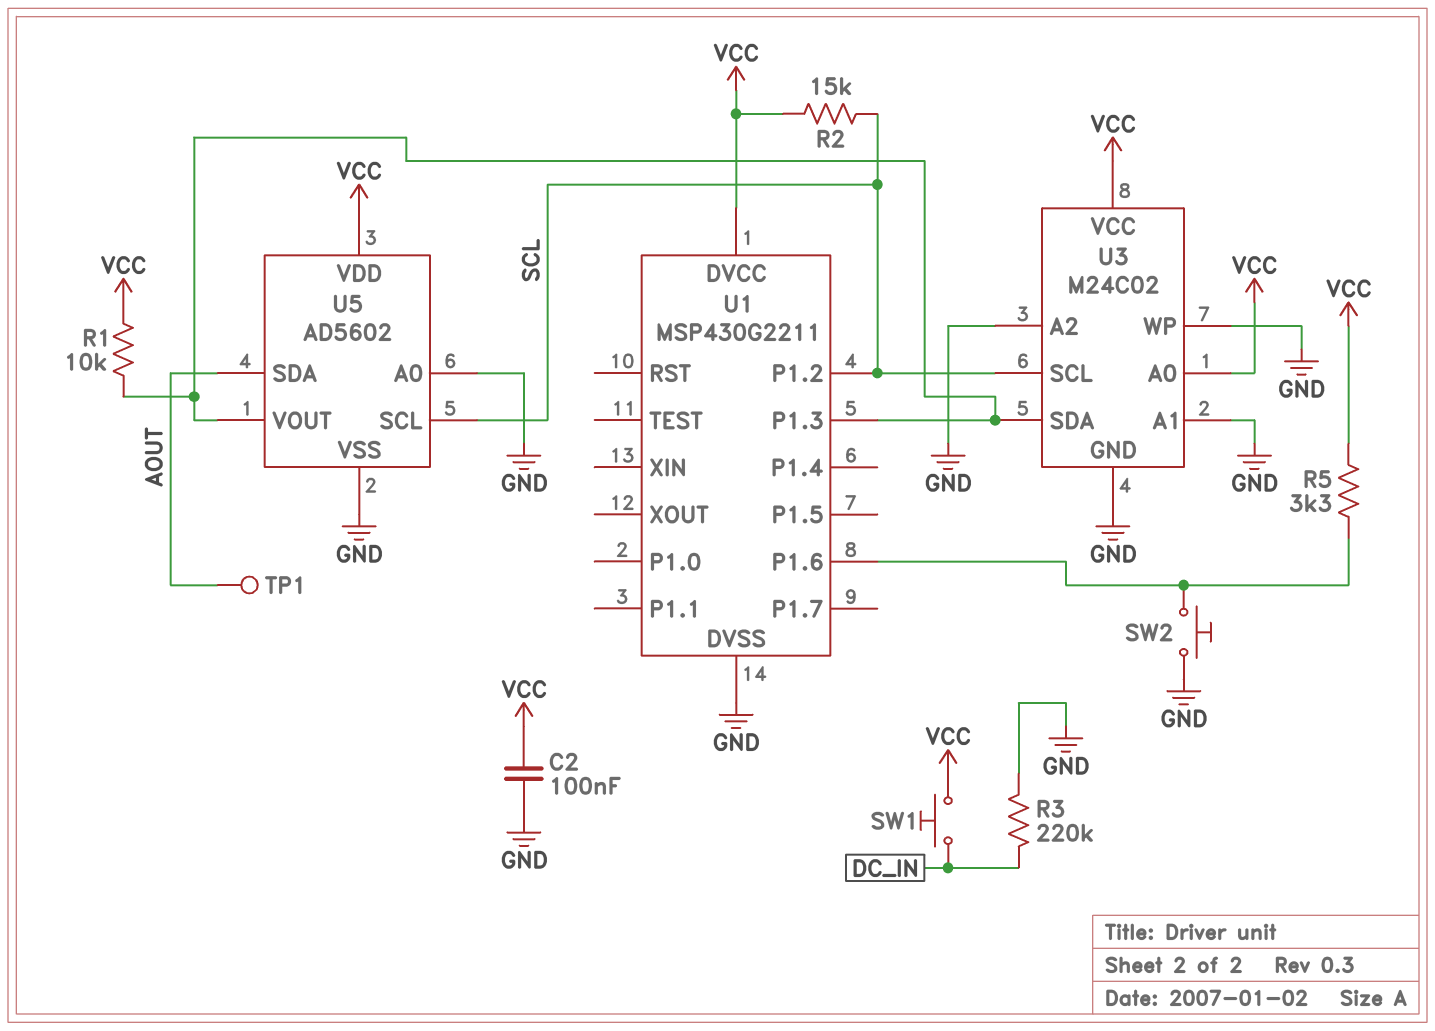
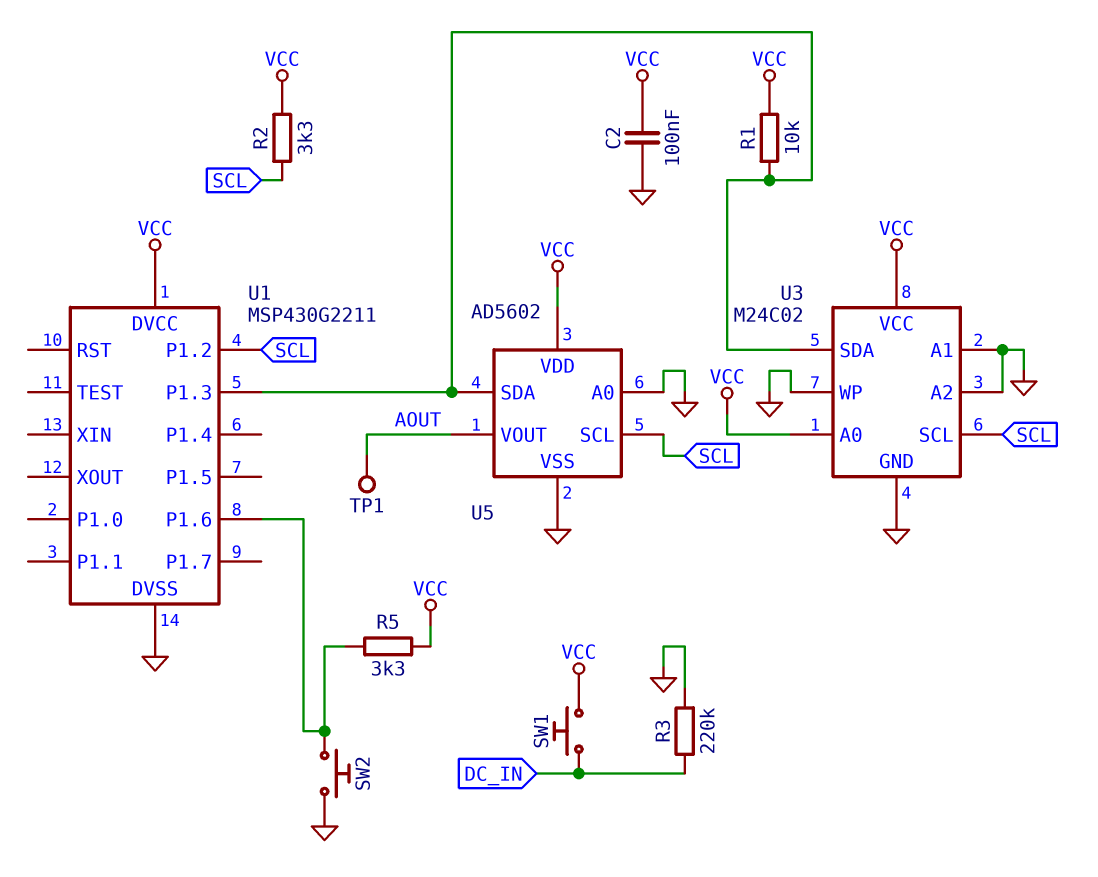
R2: 15k (SCL, VCC) -> 3.3k (SCL, VCC)
U5 pin SDA: AOUT -> U1/P1.3
U5 pin VOUT: U1/P1.3 -> AOUT

